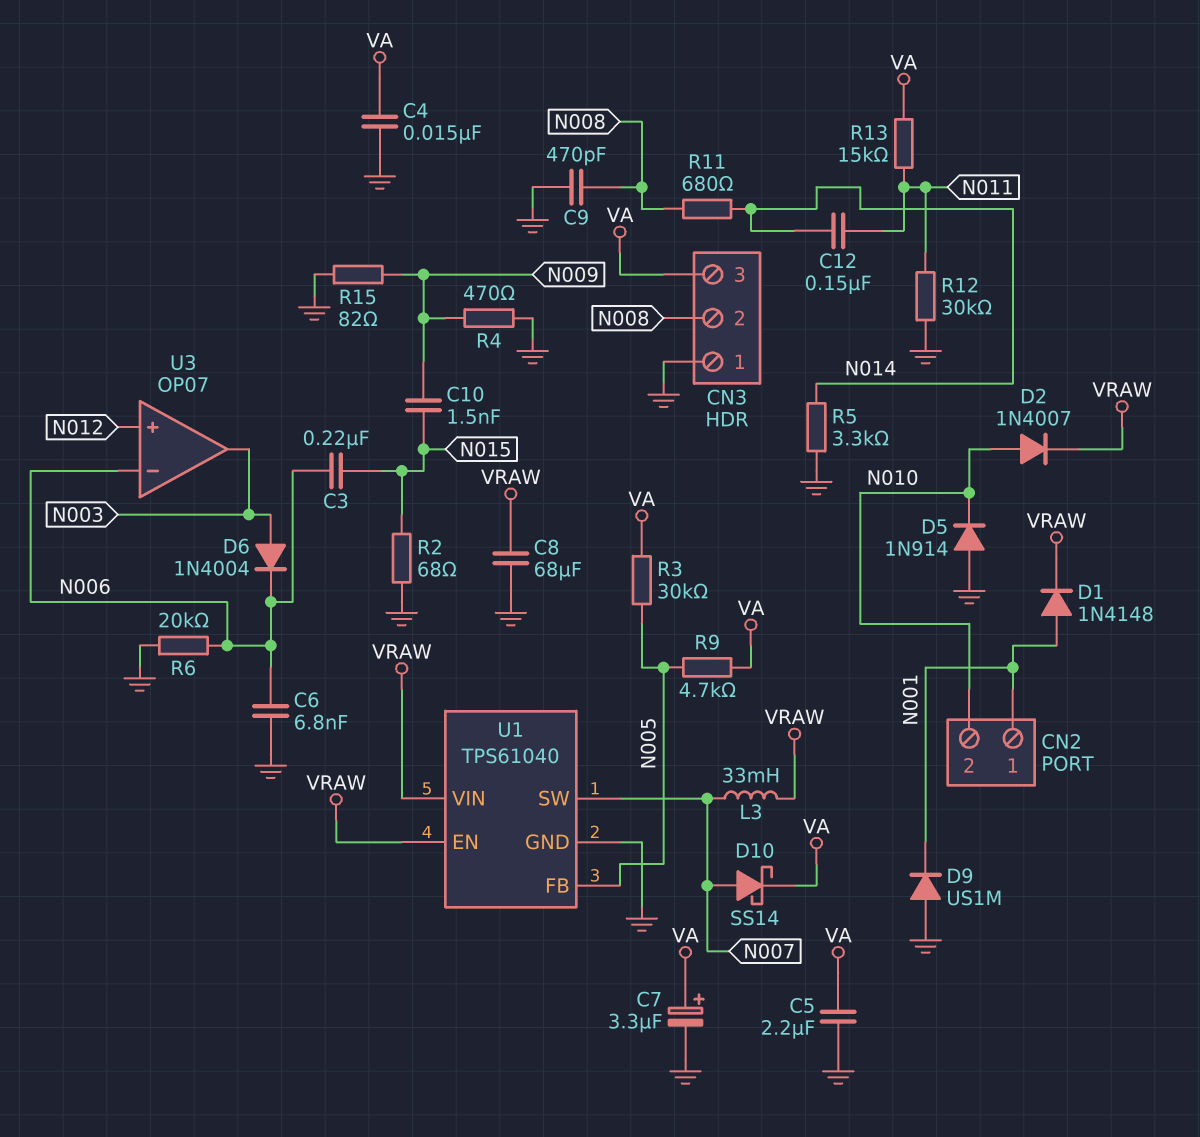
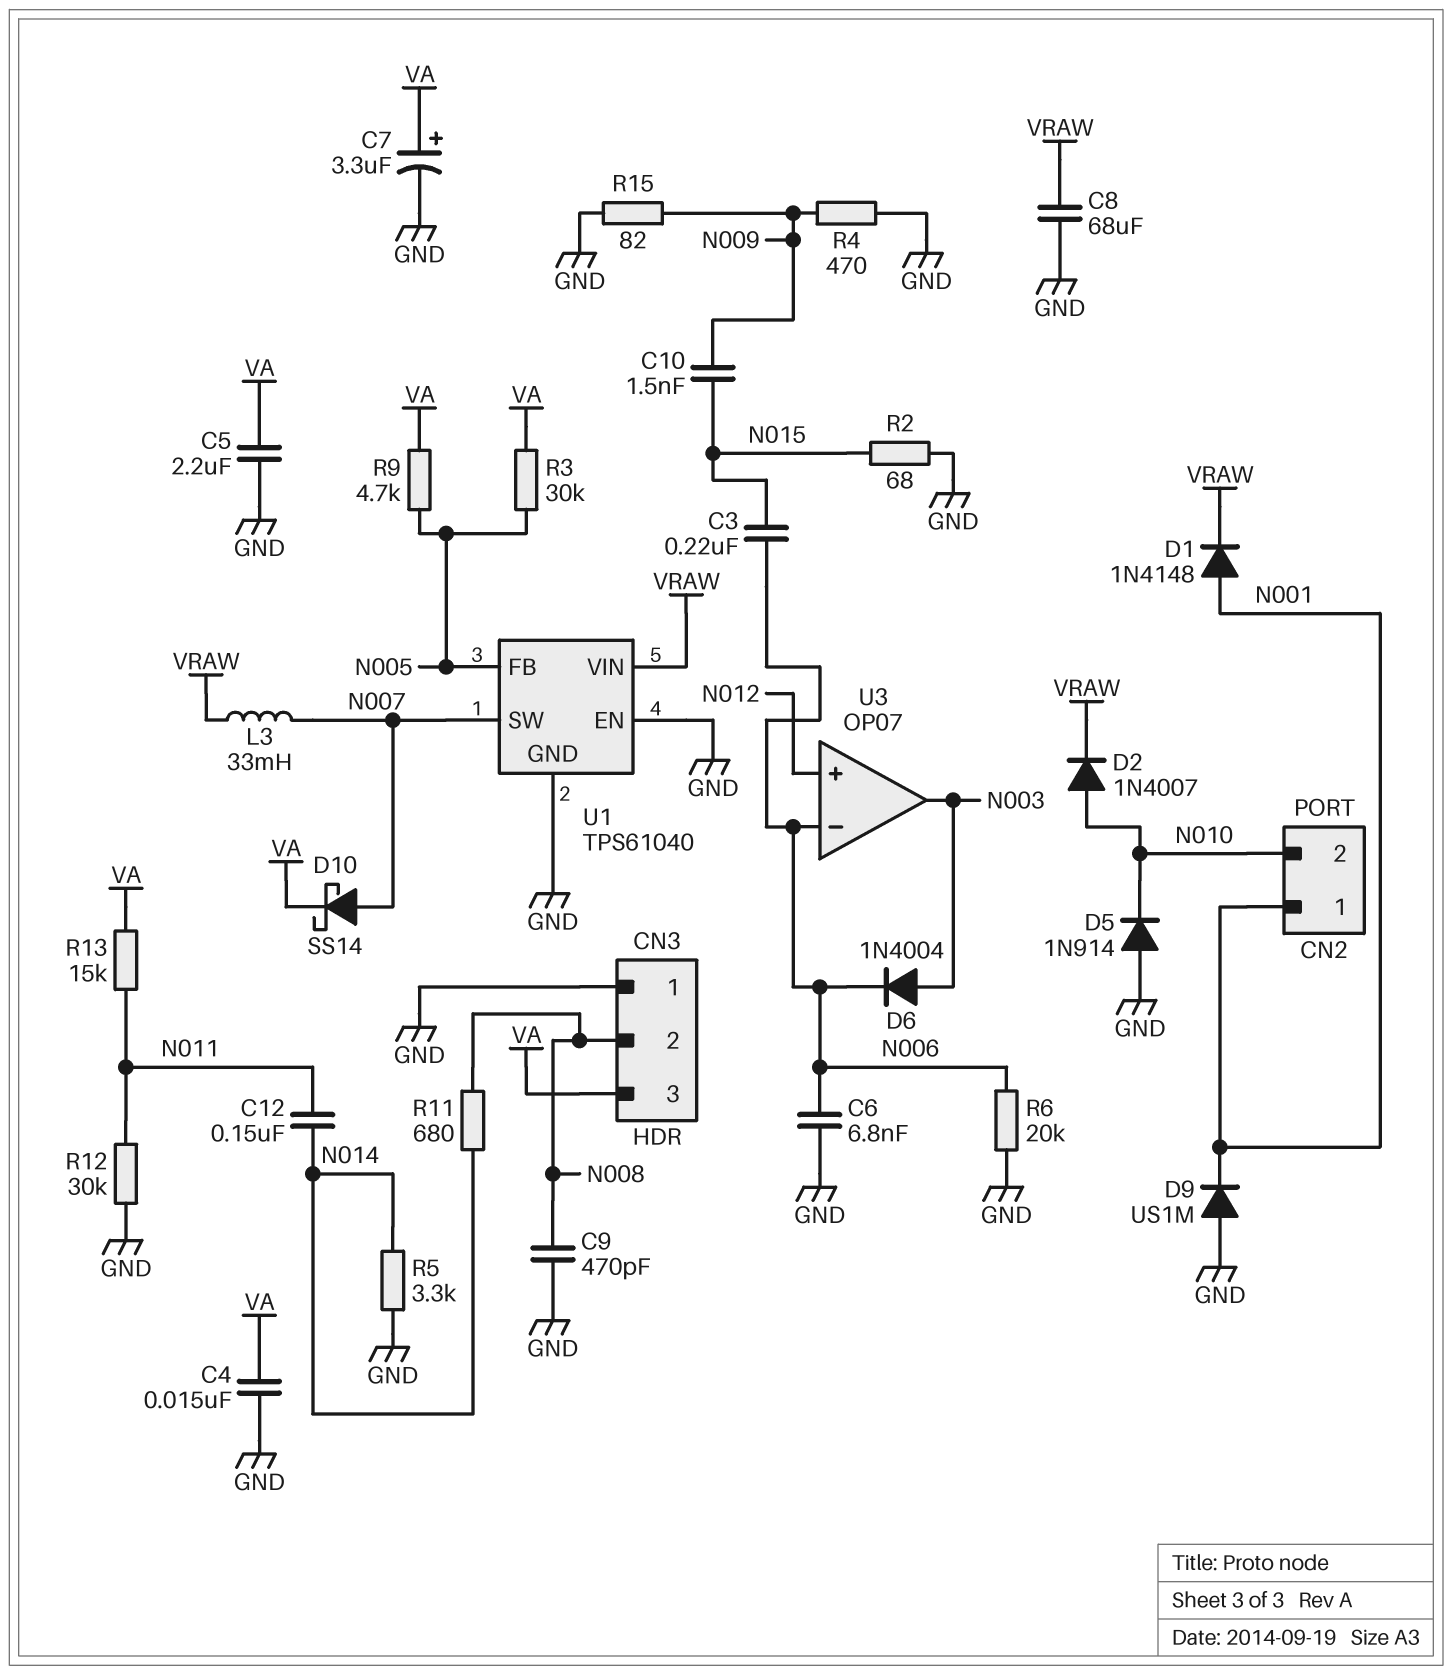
U1 pin EN: VRAW -> GND

